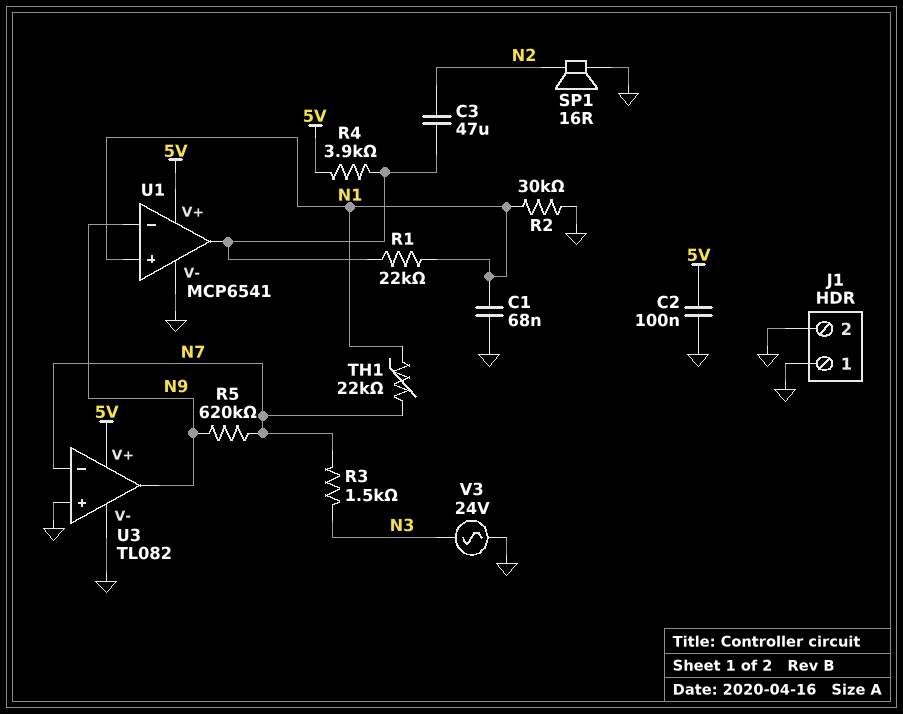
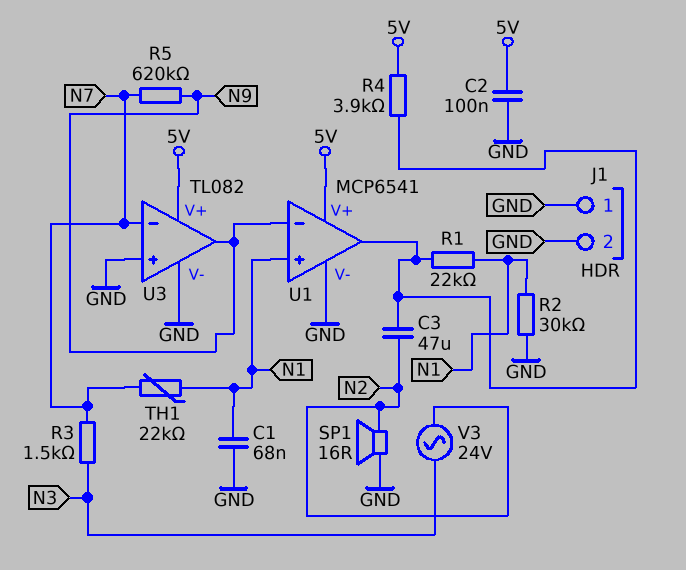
V3: AC 24V (GND, N3) -> AC 24V (N2, N3)

